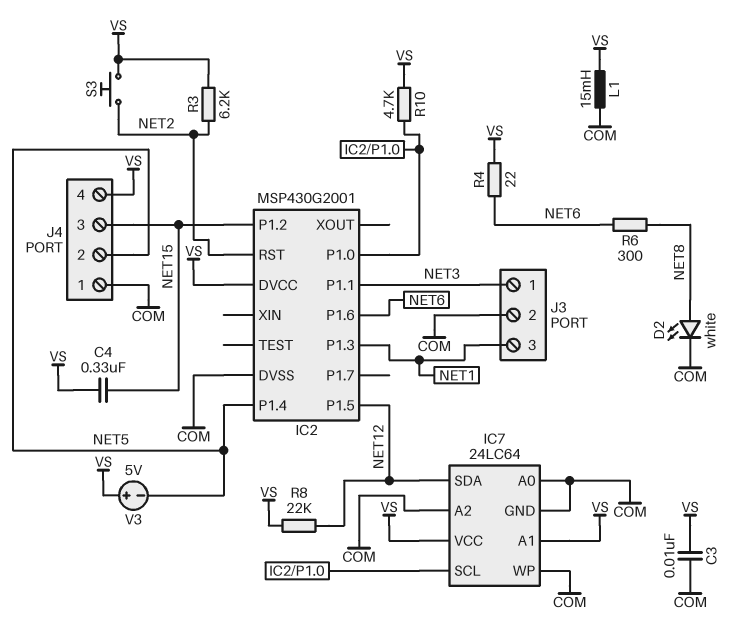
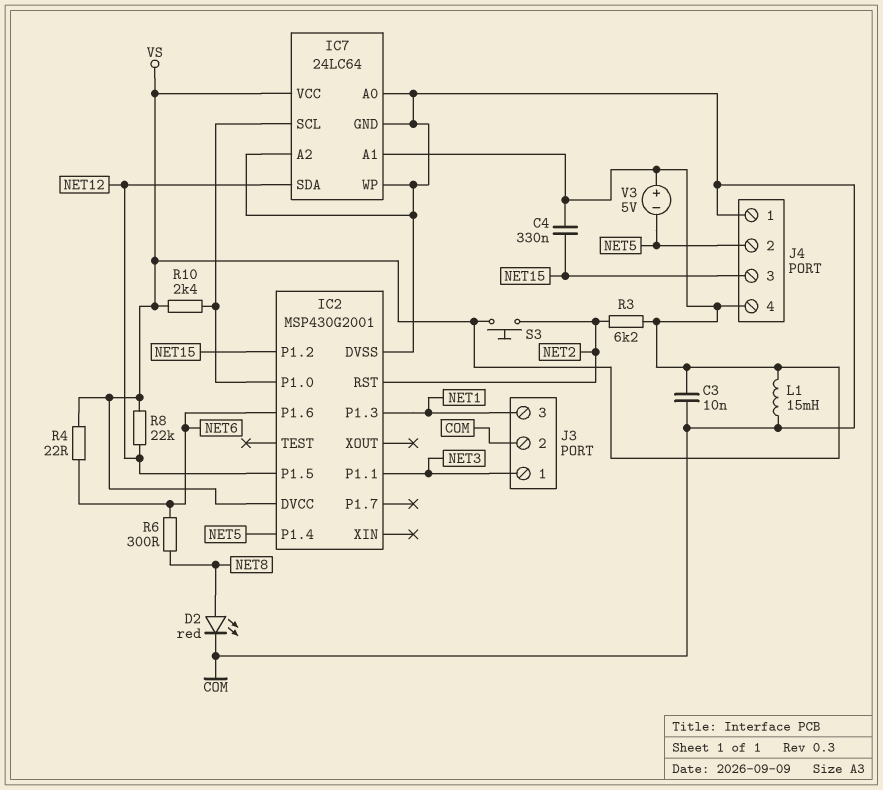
D2: LED white (A NET8, K COM) -> LED red (A NET8, K COM)
R10: 4.7k (IC2/P1.0, VS) -> 2.4k (IC2/P1.0, VS)

